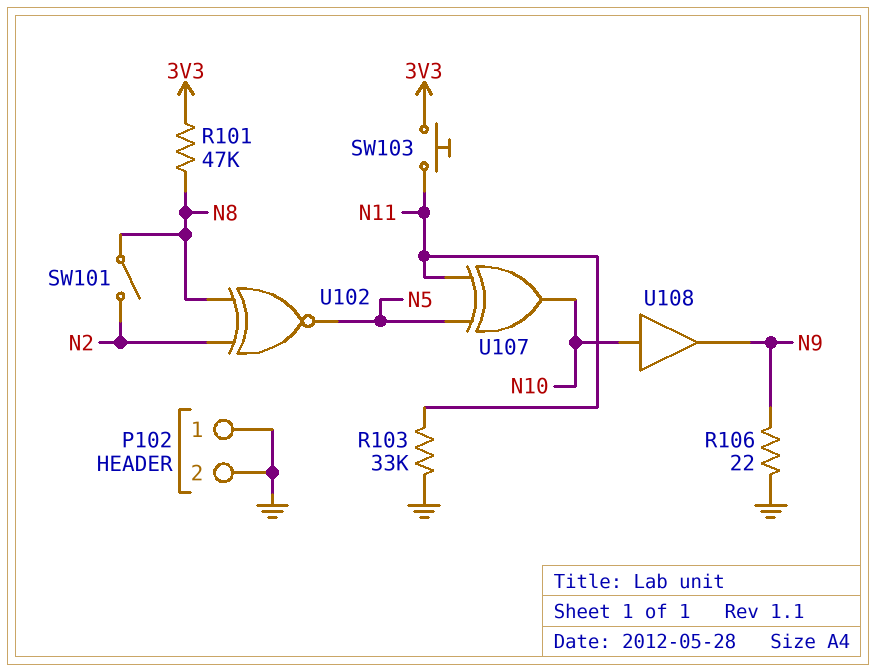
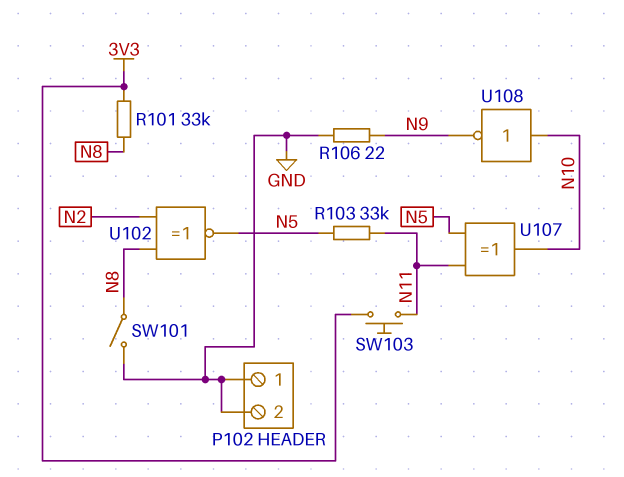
R101: 47k (3V3, N8) -> 33k (3V3, N8)
R103: 33k (GND, N11) -> 33k (N5, N11)
SW101: switch (N2, N8) -> switch (GND, N8)
U108: buffer (in N10, out N9) -> NOT (in N10, out N9)

